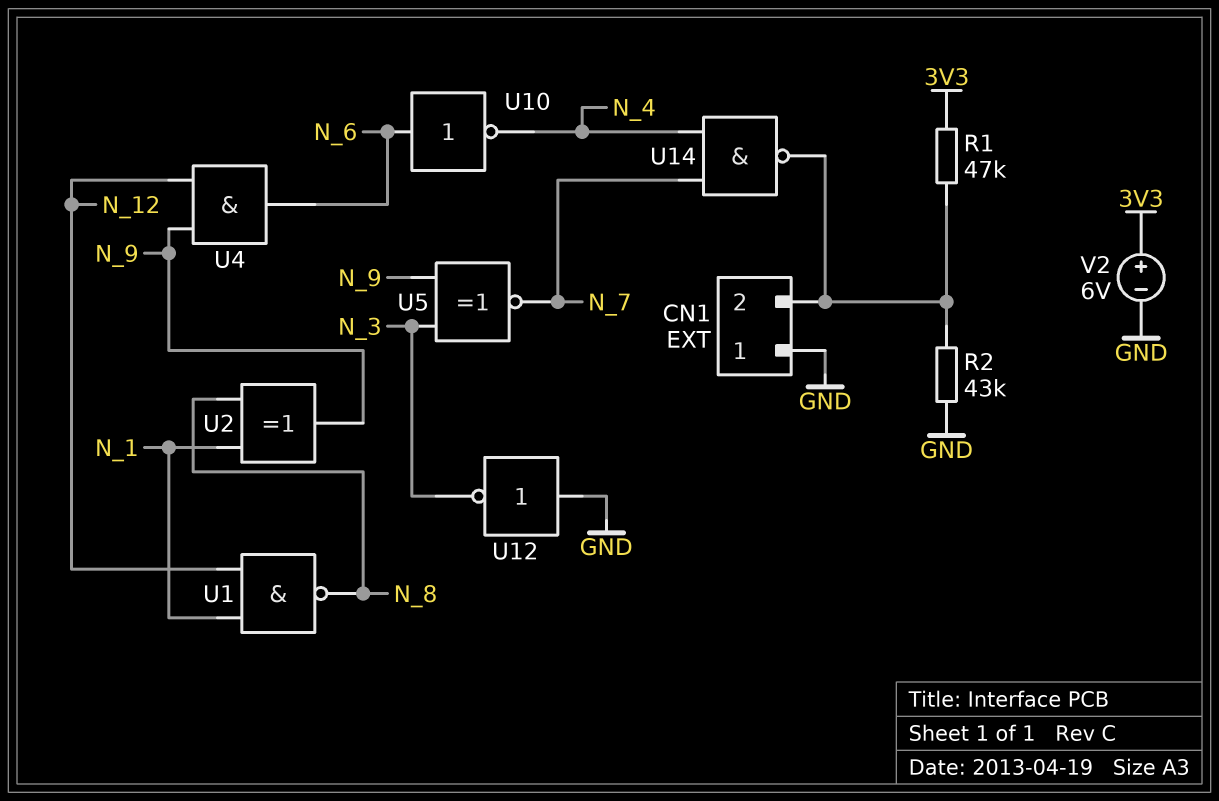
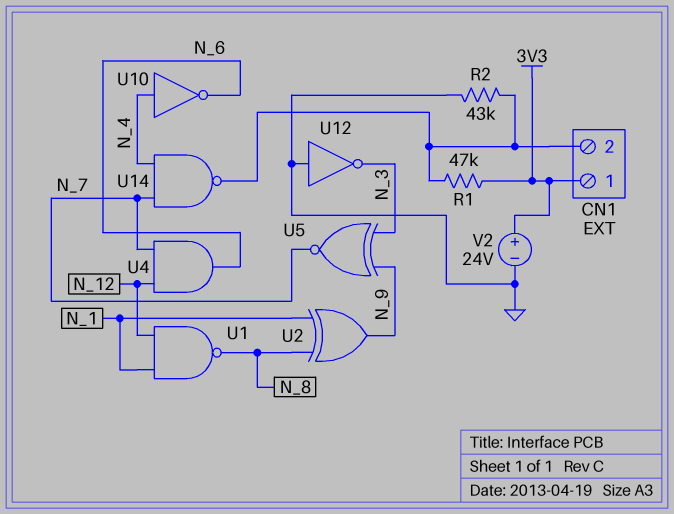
CN1 pin 1: GND -> 3V3
U4: AND (in N_9, in N_12, out N_6) -> AND (in N_7, in N_12, out N_6)
U10: NOT (in N_6, out N_4) -> NOT (in N_4, out N_6)
V2: 6V (plus 3V3, minus GND) -> 24V (plus 3V3, minus GND)

